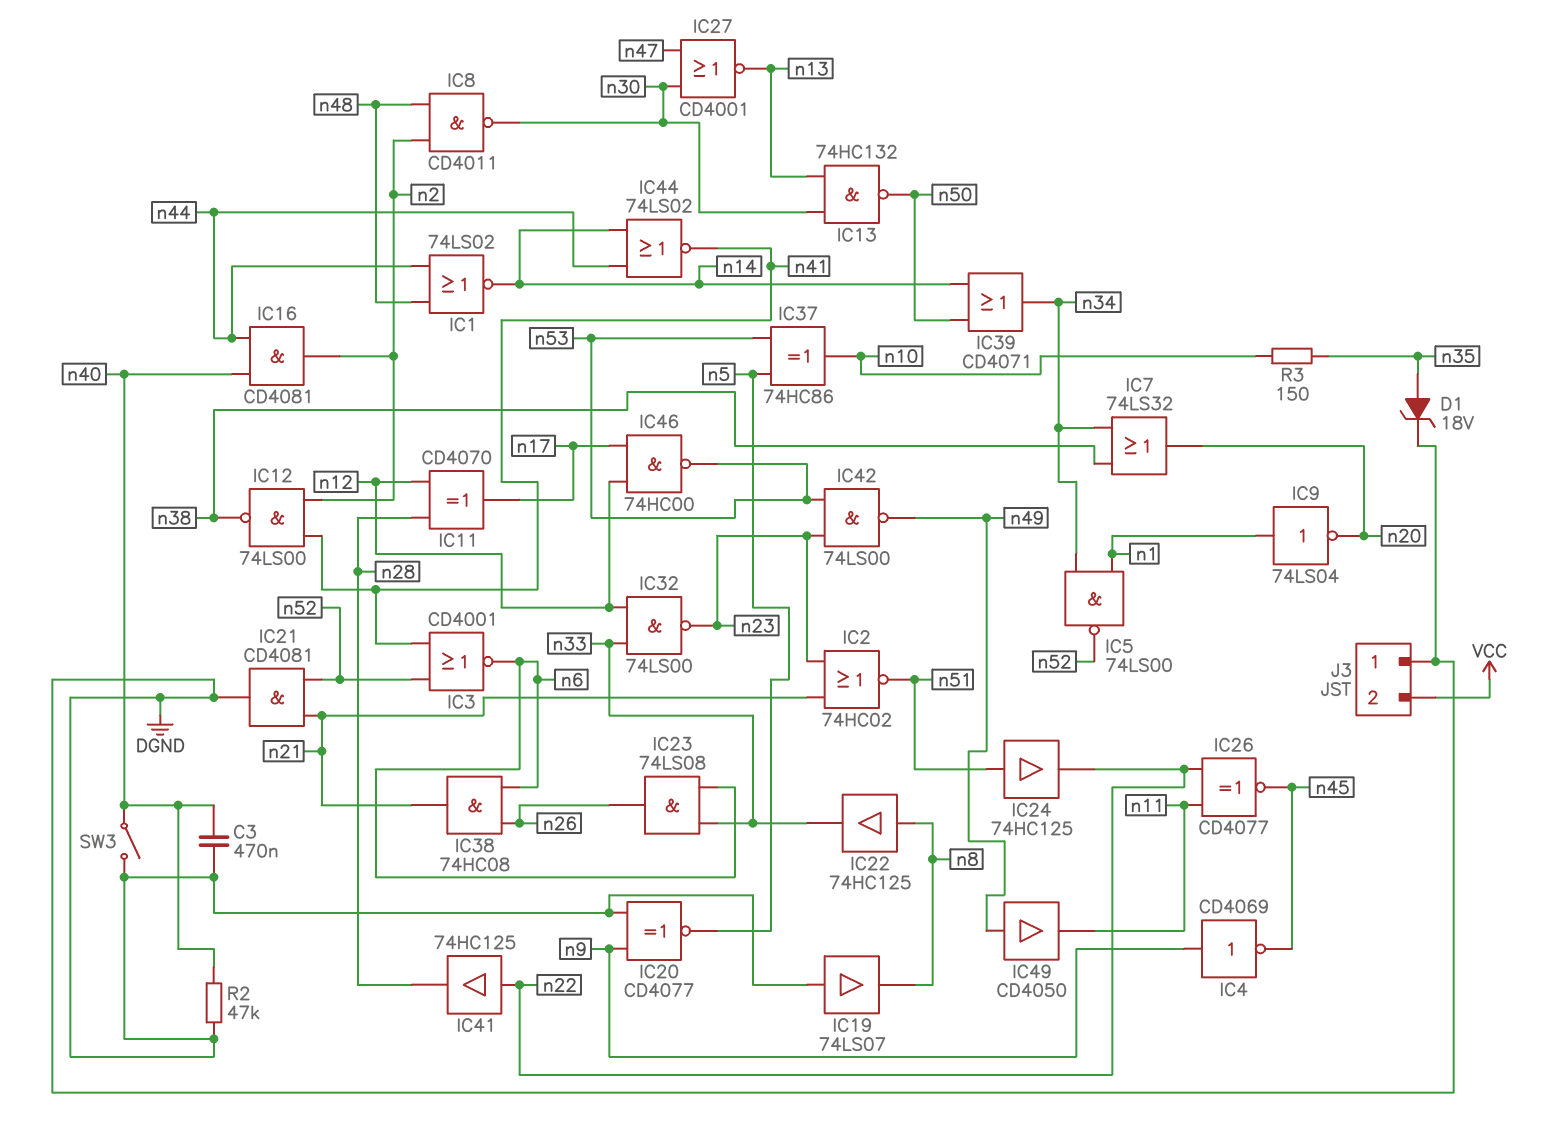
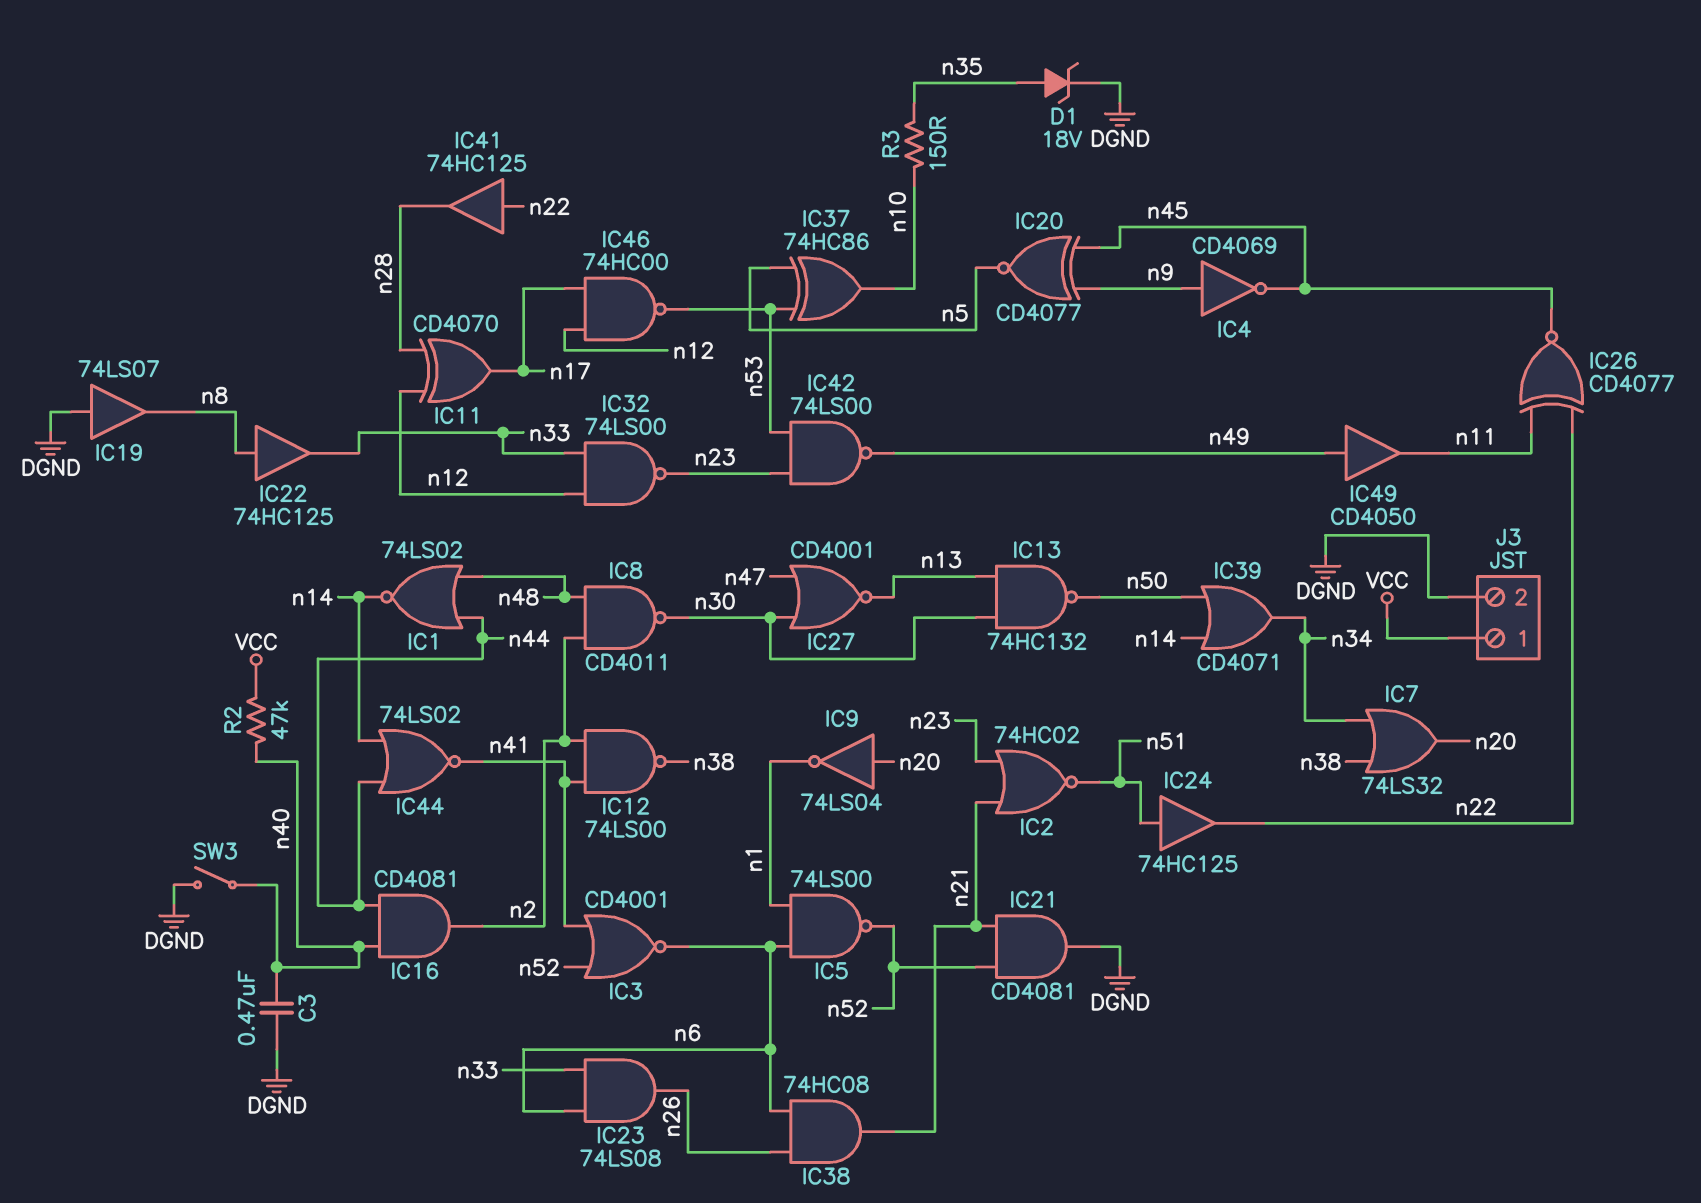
IC5: NAND 74LS00 (in n1, in n34, out n52) -> NAND 74LS00 (in n1, in n6, out n52)
IC9: NOT 74LS04 (in n1, out n20) -> NOT 74LS04 (in n20, out n1)
IC20: XNOR CD4077 (in DGND, in n9, out n5) -> XNOR CD4077 (in n9, in n45, out n5)
J3 pin 1: DGND -> VCC
J3 pin 2: VCC -> DGND
R2: 47k (DGND, n40) -> 47k (VCC, n40)

